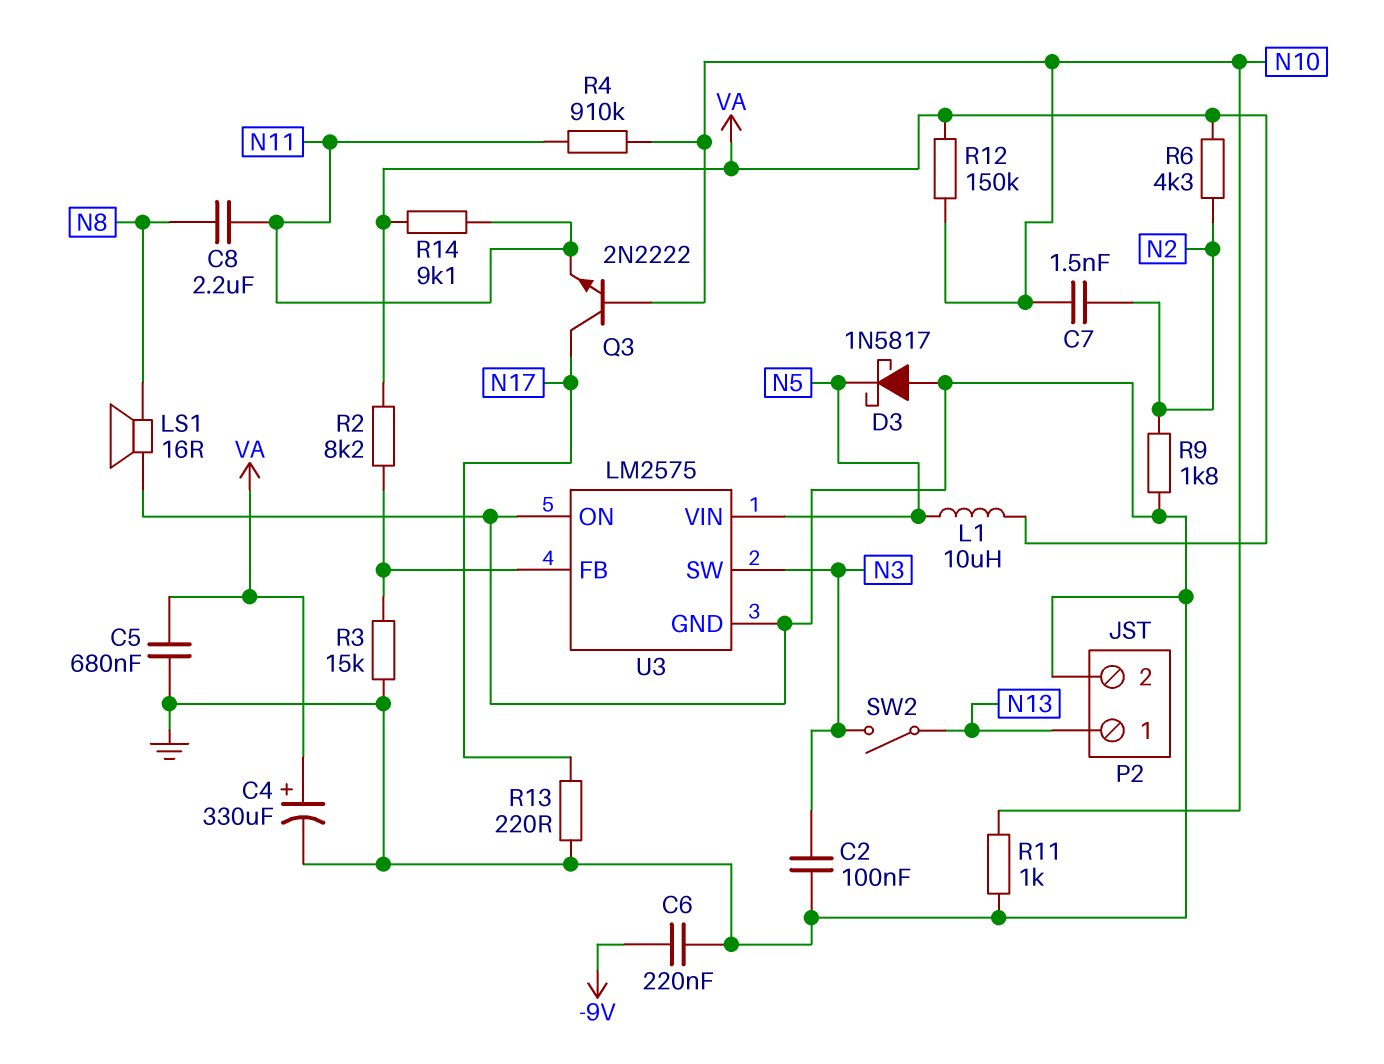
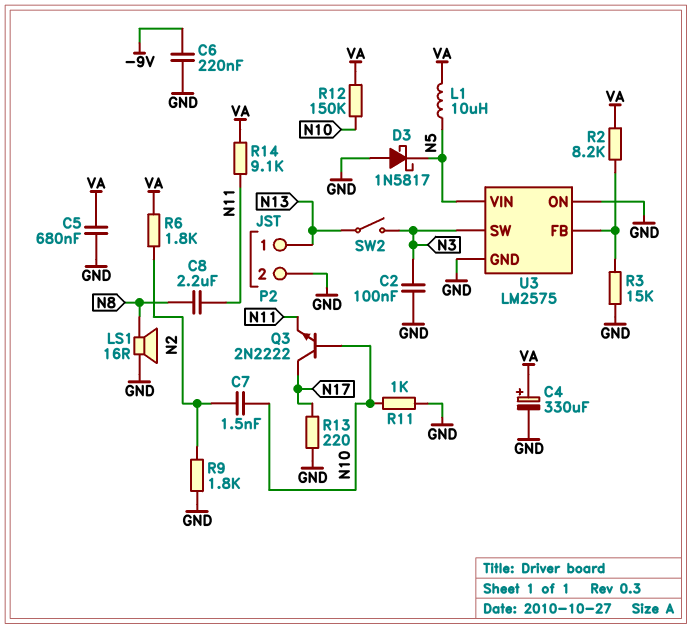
R4: 910k (N10, N11) -> none
R6: 4.3k (N2, VA) -> 1.8k (N2, VA)

